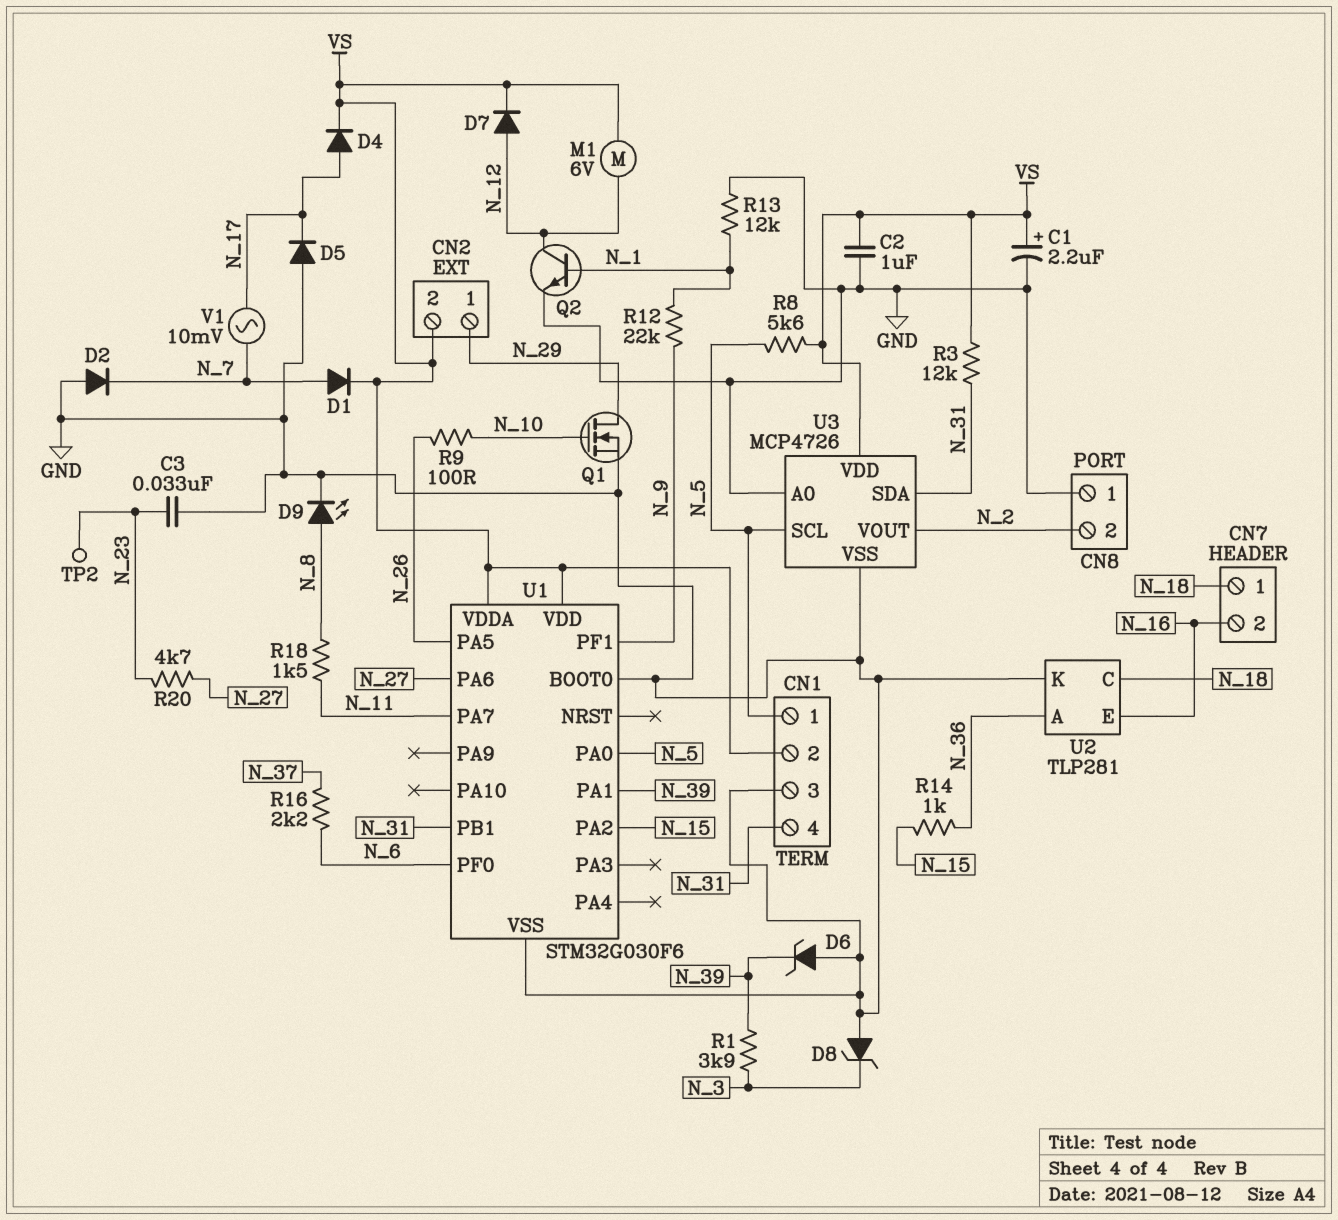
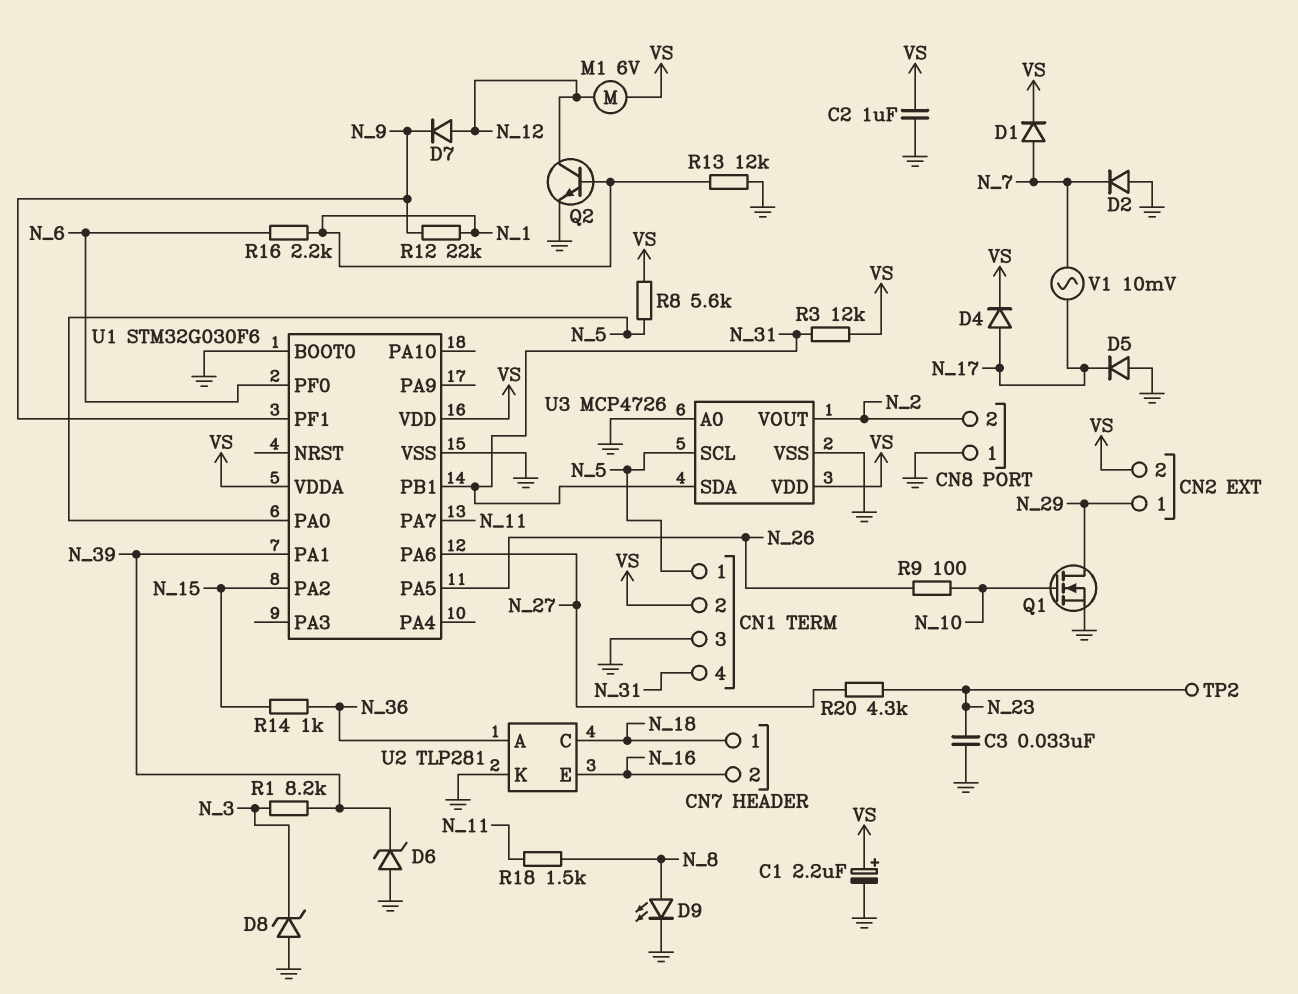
D7: diode (A N_12, K VS) -> diode (A N_12, K N_9)
R1: 3.9k (N_3, N_39) -> 8.2k (N_3, N_39)
R16: 2.2k (N_6, N_37) -> 2.2k (N_1, N_6)
R20: 4.7k (N_23, N_27) -> 4.3k (N_23, N_27)

